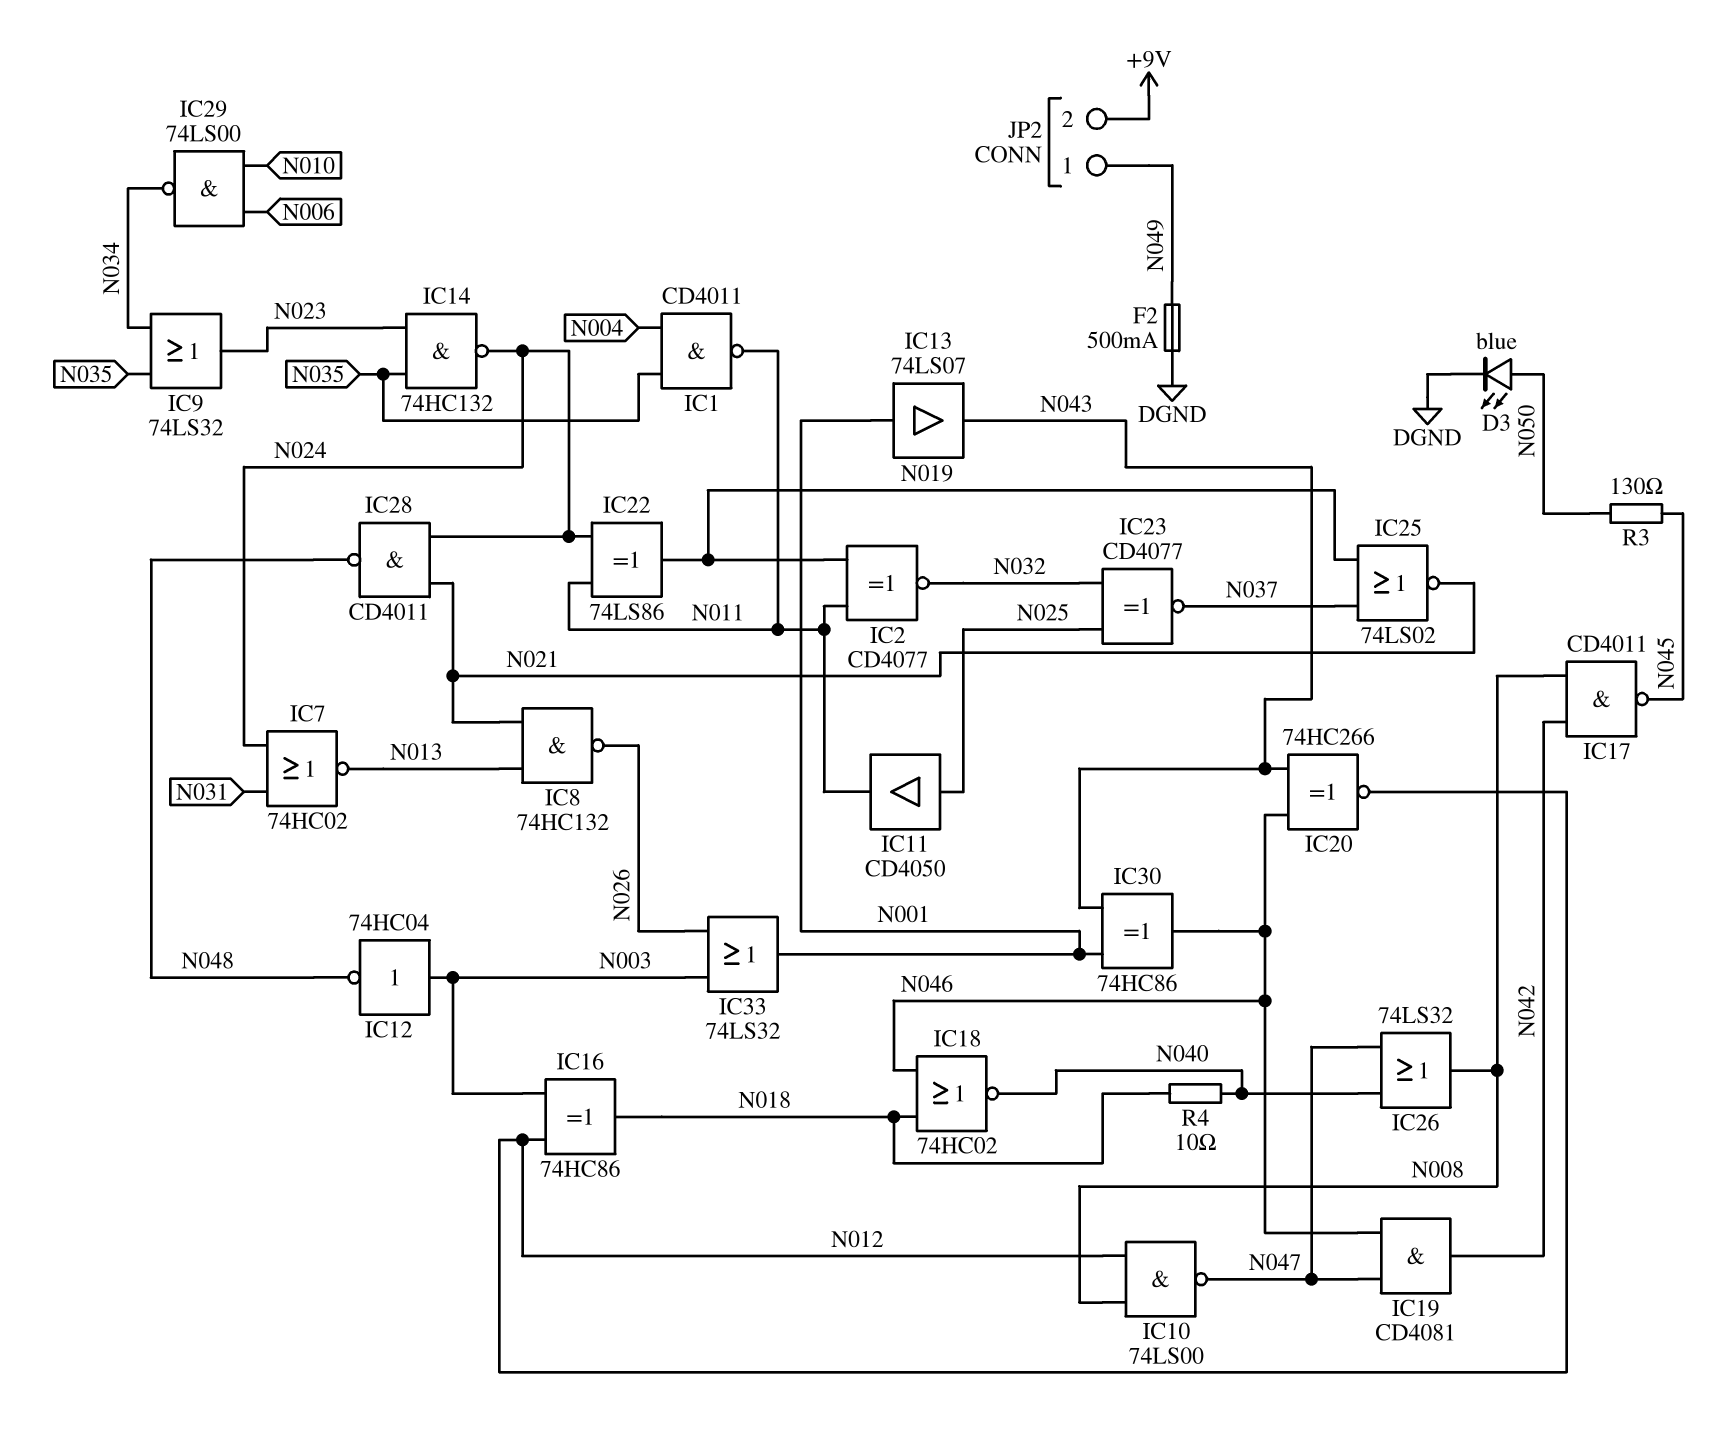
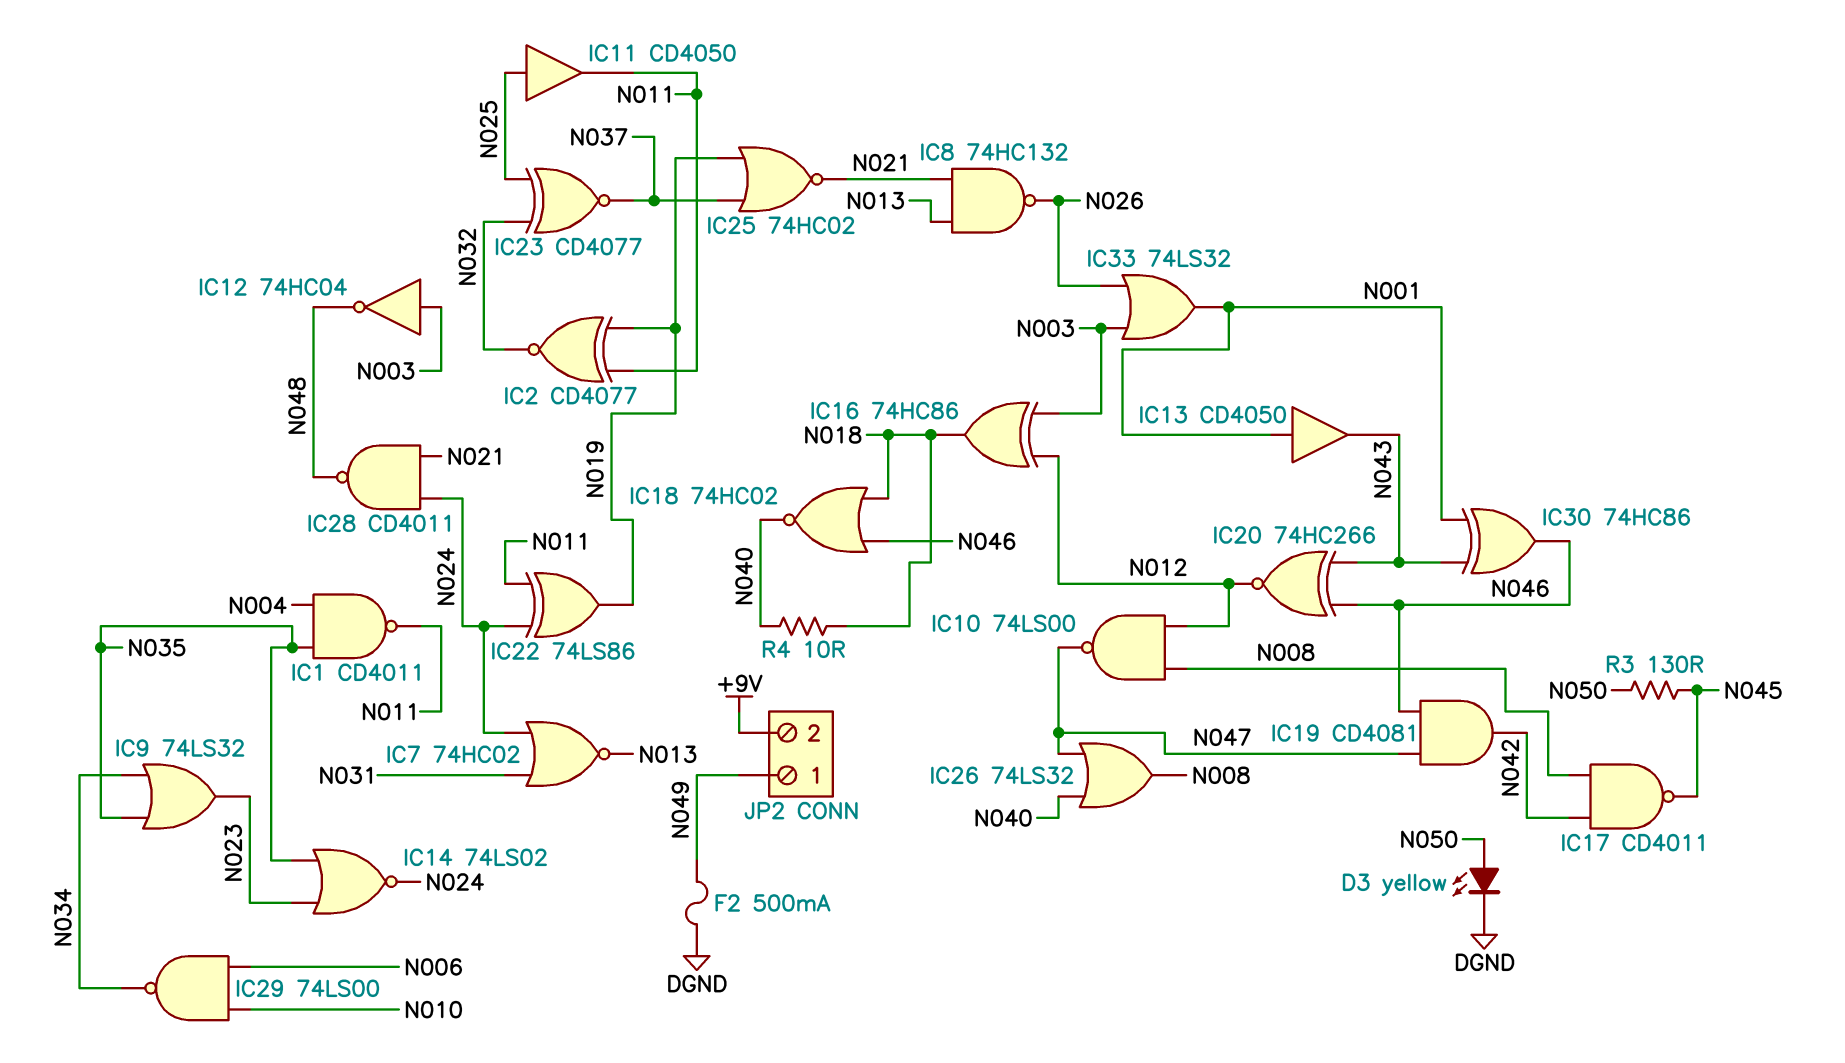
D3: LED blue (A N050, K DGND) -> LED yellow (A N050, K DGND)
IC13: buffer 74LS07 (in N001, out N043) -> buffer CD4050 (in N001, out N043)
IC14: NAND 74HC132 (in N023, in N035, out N024) -> NOR 74LS02 (in N023, in N035, out N024)
IC25: NOR 74LS02 (in N019, in N037, out N021) -> NOR 74HC02 (in N019, in N037, out N021)

